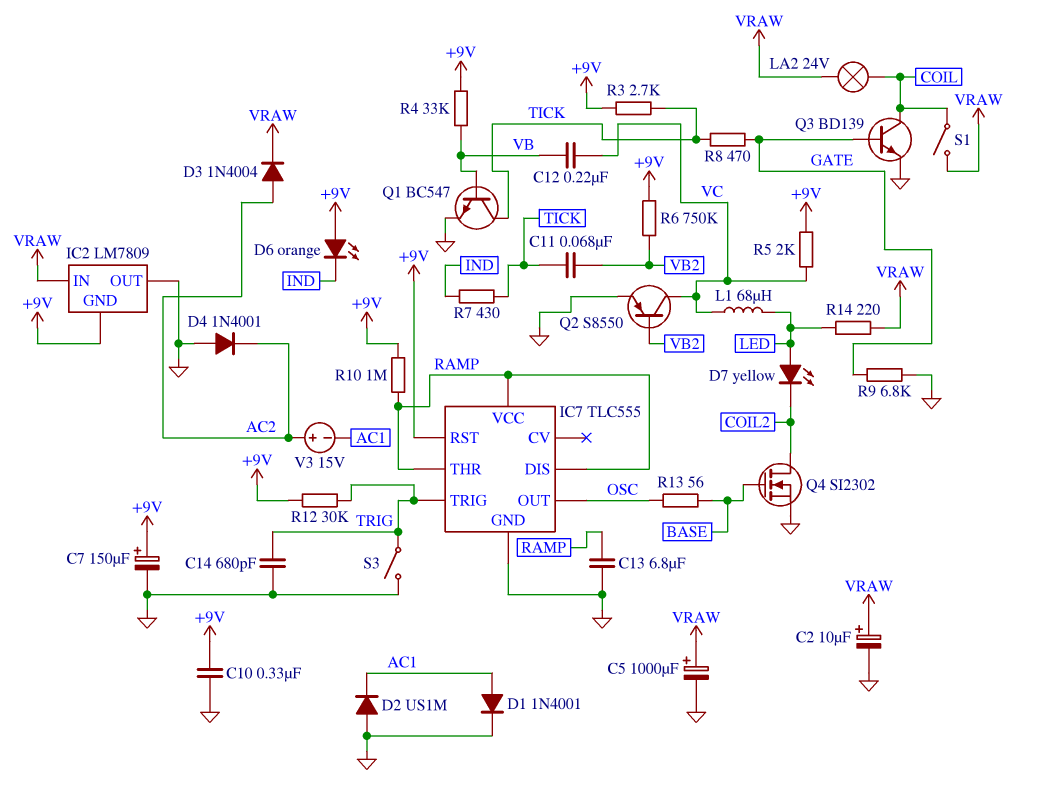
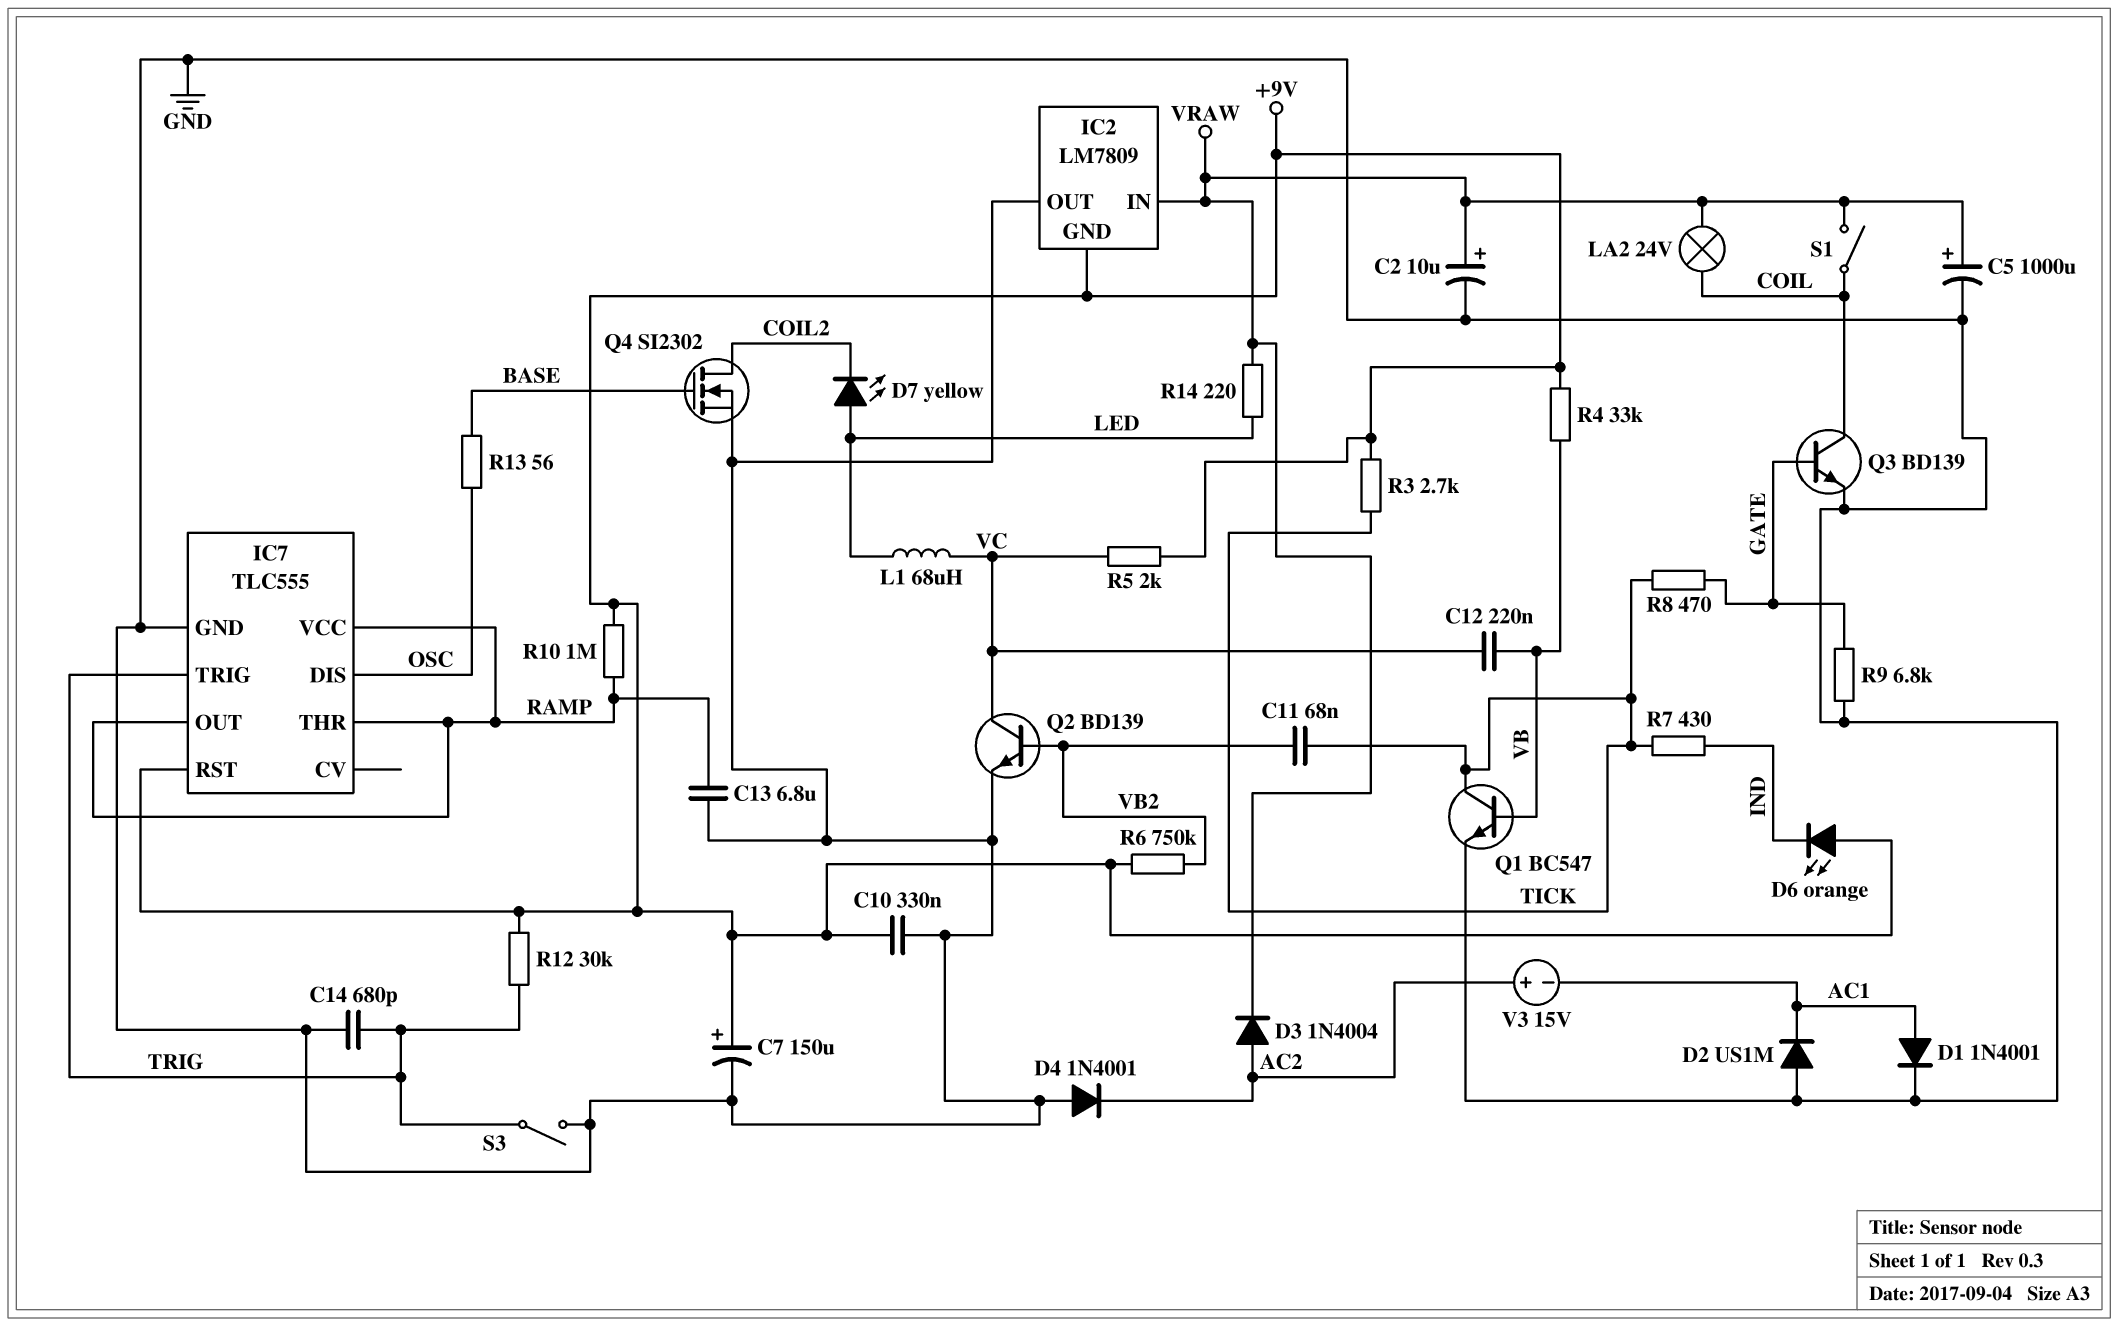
IC7 pin DIS: RAMP -> OSC
IC7 pin OUT: OSC -> RAMP
Q2: PNP S8550 (B VB2, C VC, E GND) -> NPN BD139 (B VB2, C VC, E GND)

